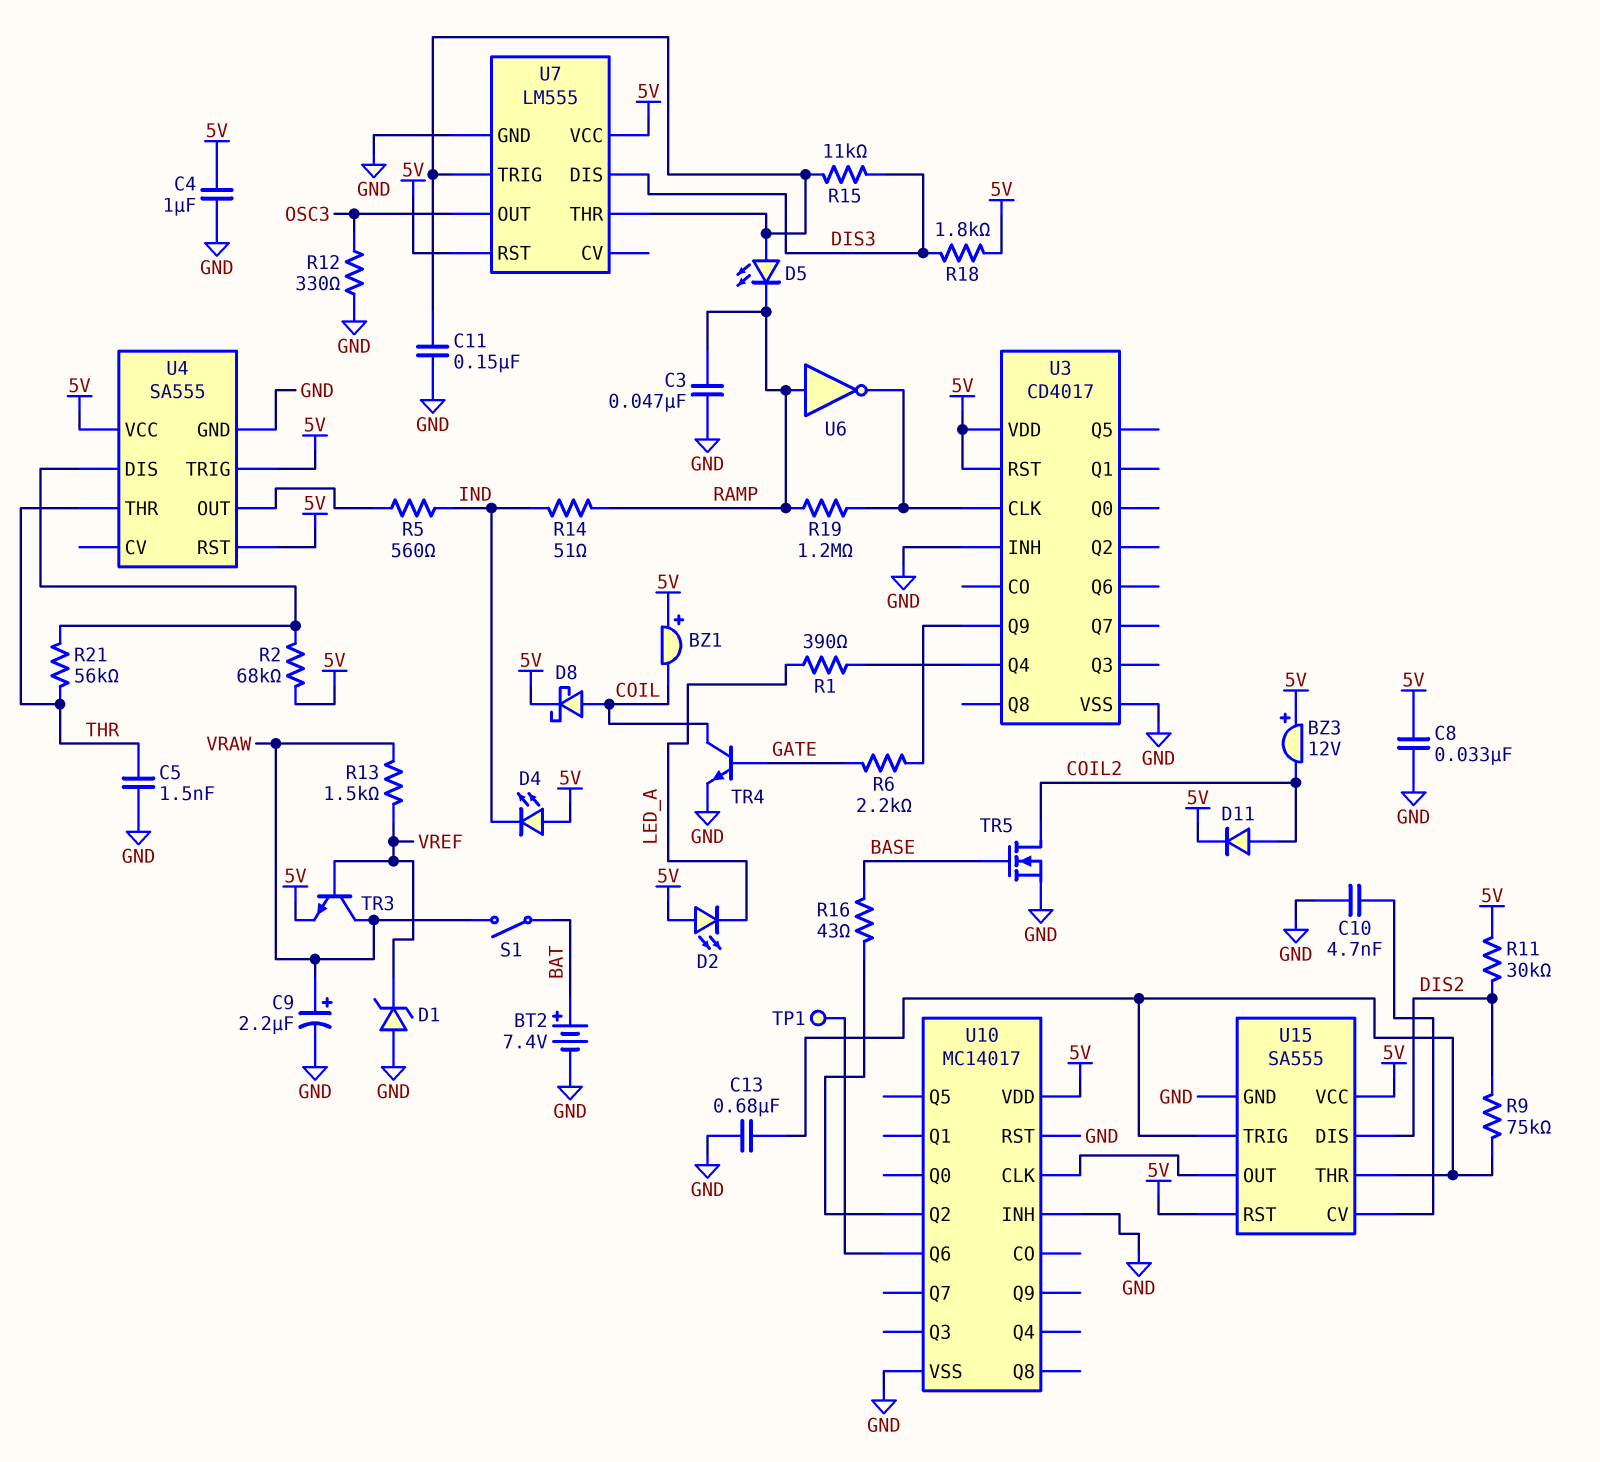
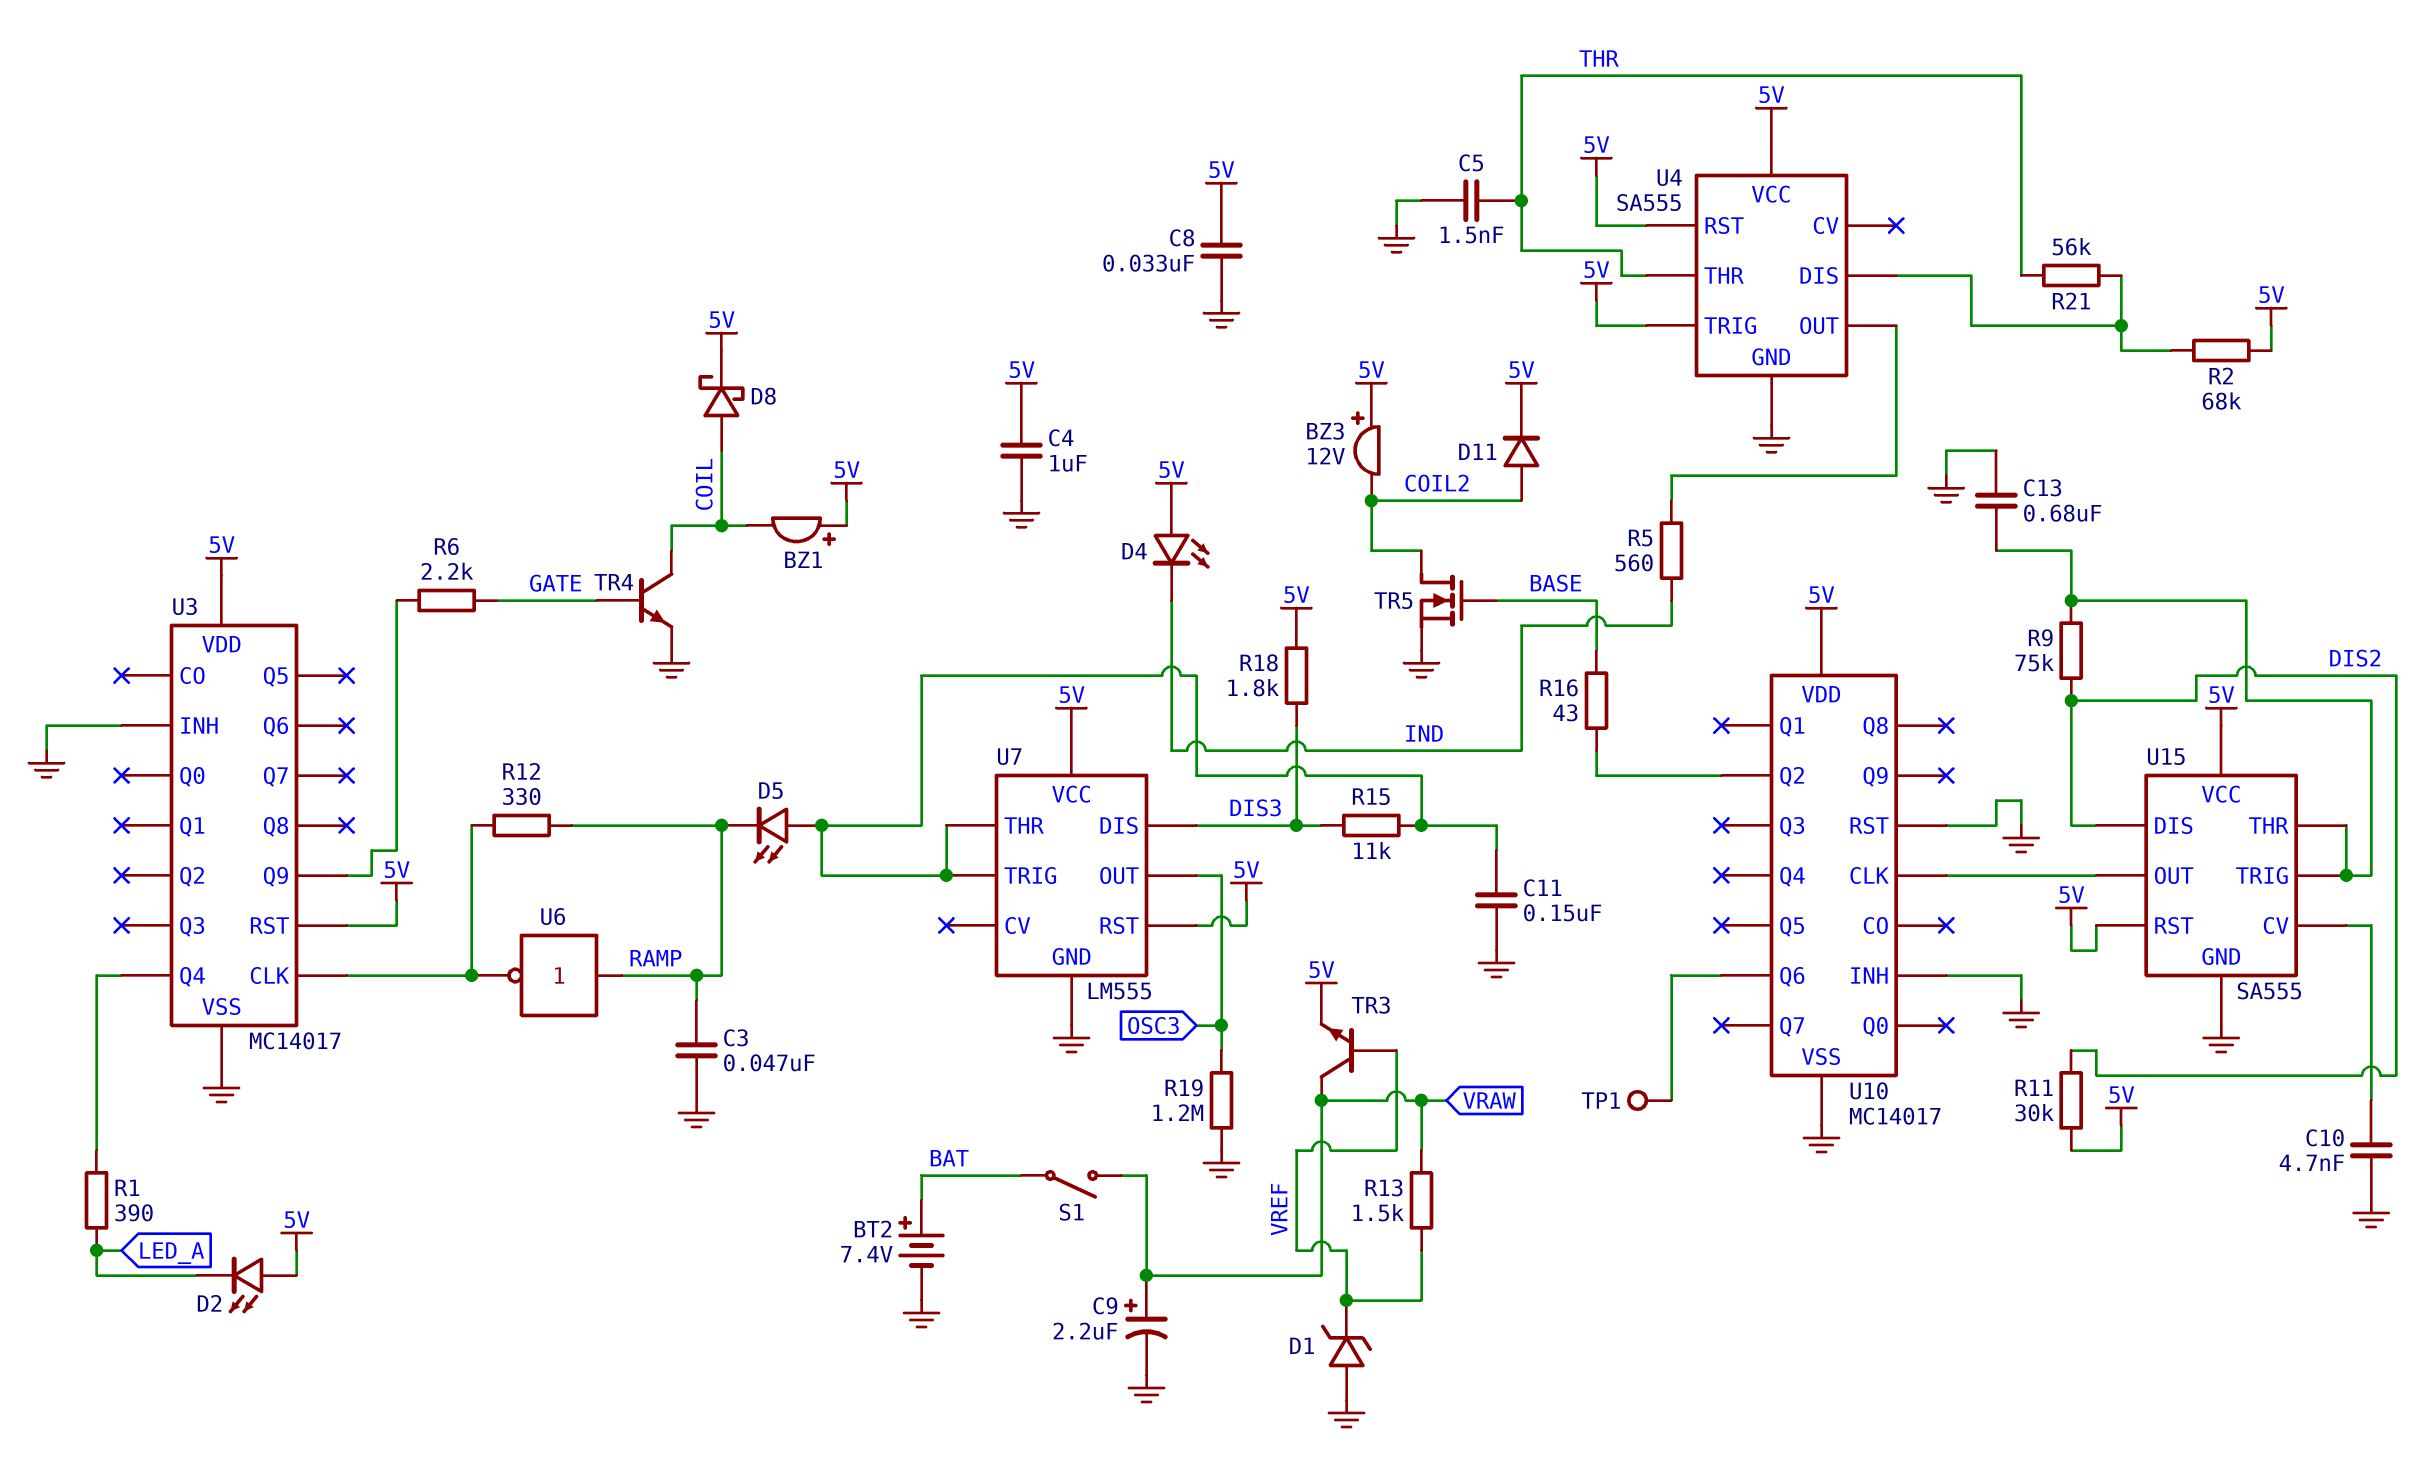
R12: 330 (GND, OSC3) -> 330 (RAMP, U3/CLK)
R14: 51 (IND, RAMP) -> none
R19: 1.2M (RAMP, U3/CLK) -> 1.2M (GND, OSC3)
U3: CD4017 -> MC14017

